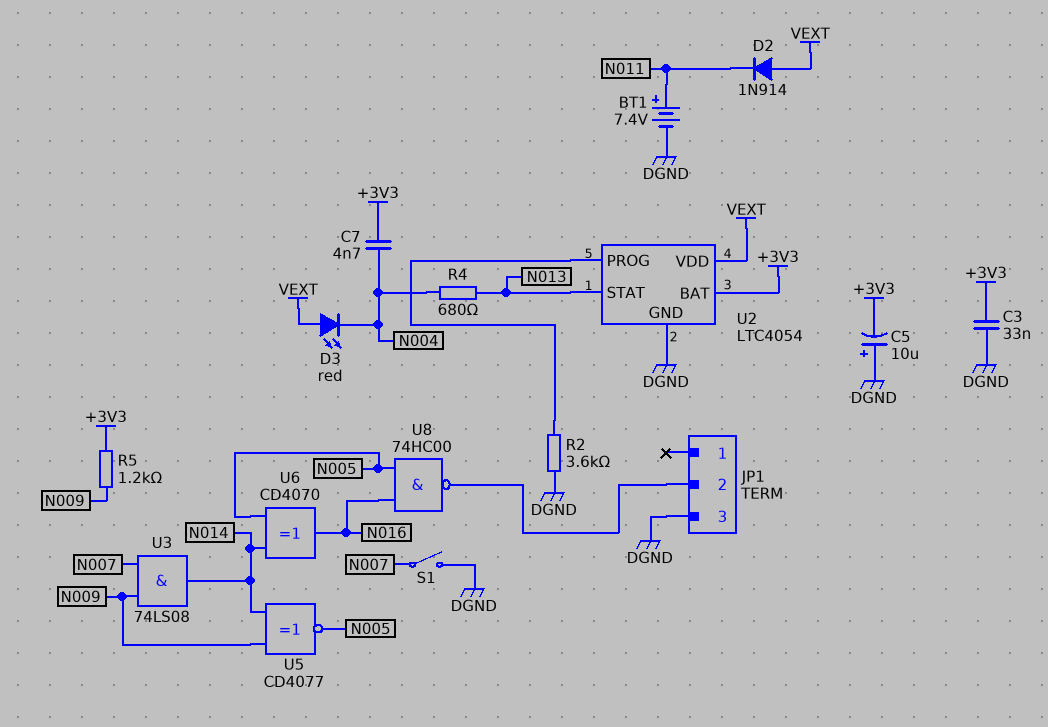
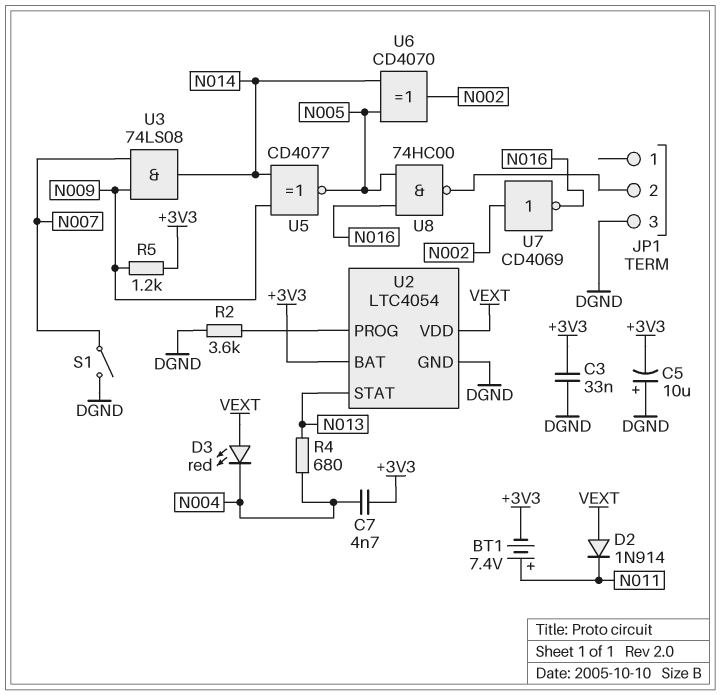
BT1: 7.4V (plus N011, minus DGND) -> 7.4V (plus N011, minus +3V3)
U6: XOR CD4070 (in N005, in N014, out N016) -> XOR CD4070 (in N005, in N014, out N002)
U7: none -> NOT CD4069 (in N002, out N016)

